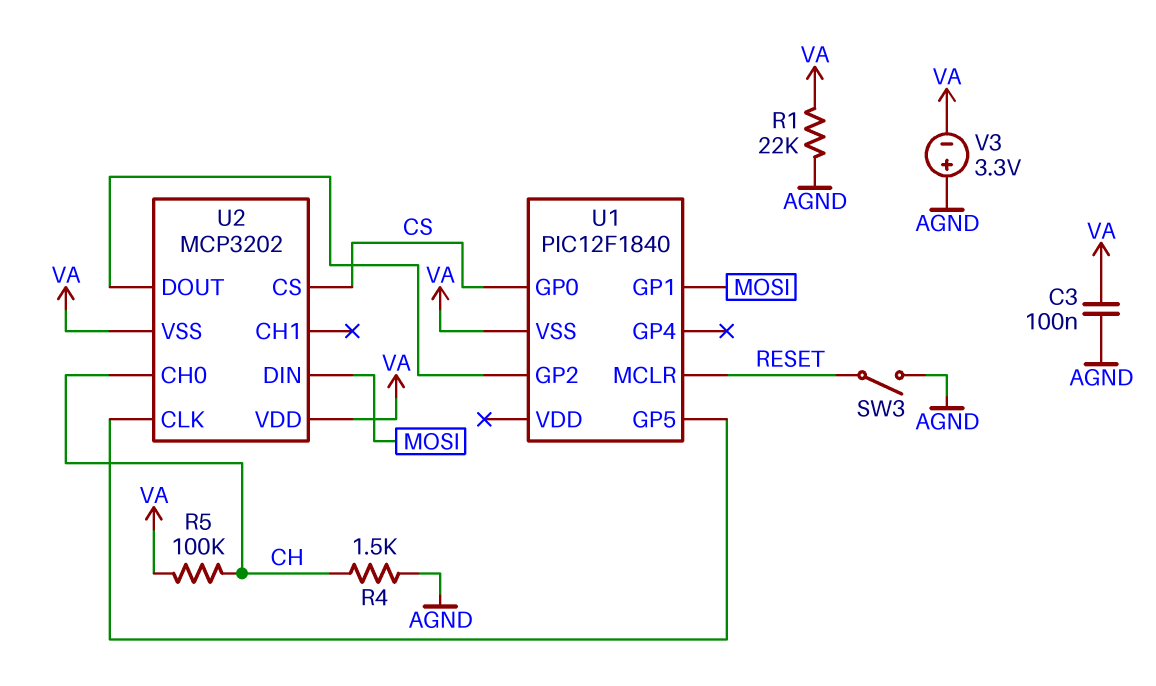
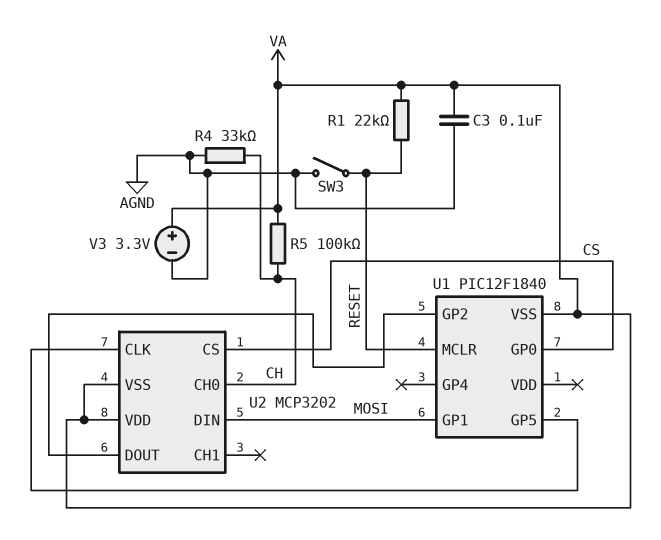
R1: 22k (AGND, VA) -> 22k (RESET, VA)
R4: 1.5k (AGND, CH) -> 33k (AGND, CH)
V3: 3.3V (plus AGND, minus VA) -> 3.3V (plus VA, minus AGND)

